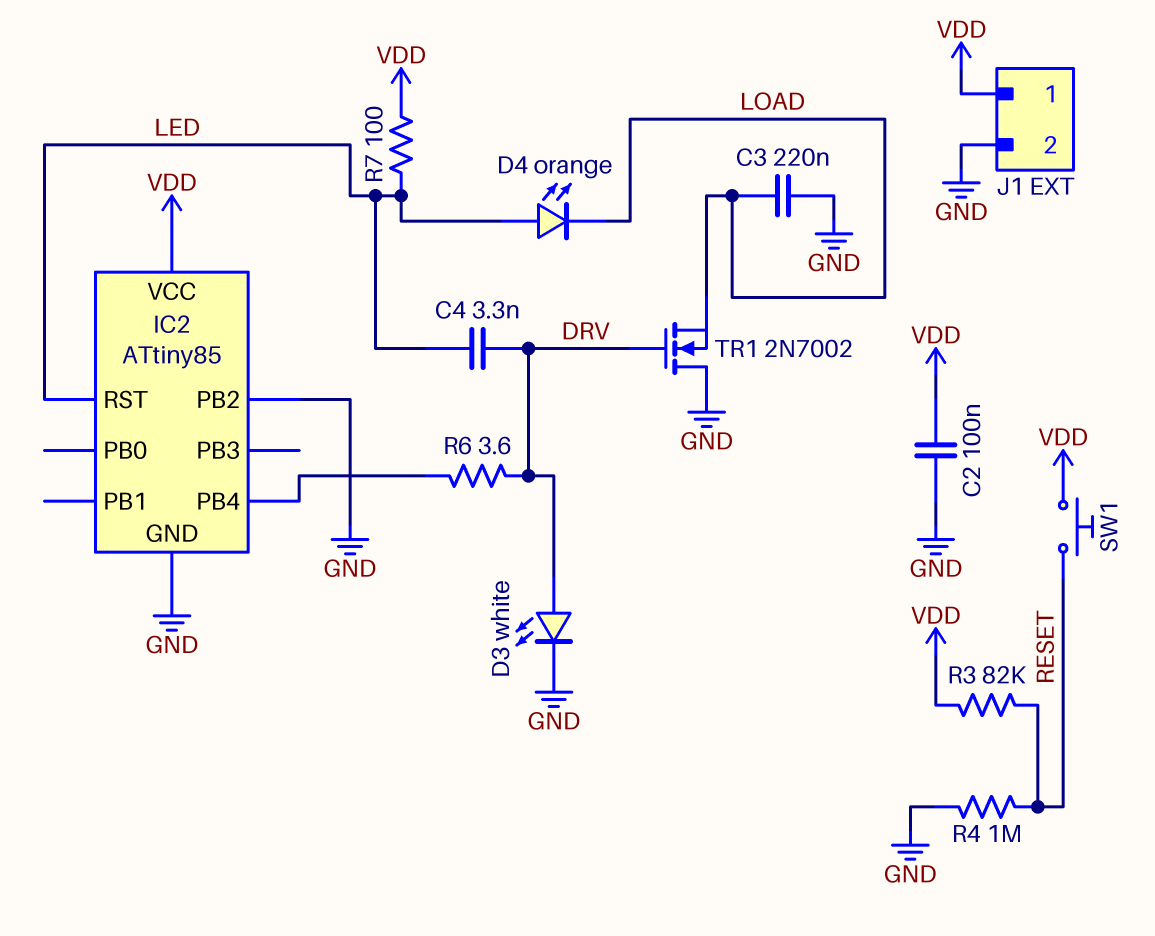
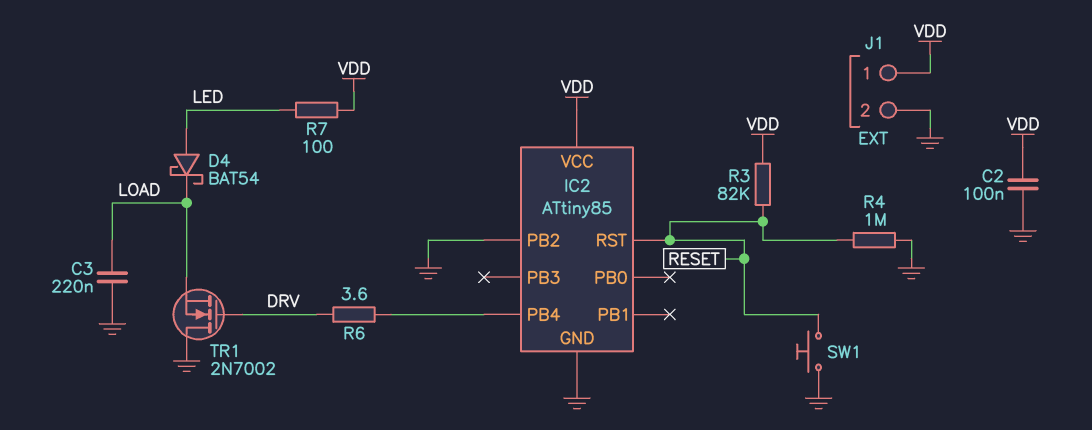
C4: 3.3nF (DRV, LED) -> none
D3: LED white (A DRV, K GND) -> none
D4: LED orange (A LED, K LOAD) -> schottky BAT54 (A LED, K LOAD)
IC2 pin RST: LED -> RESET
SW1: button (RESET, VDD) -> button (GND, RESET)

